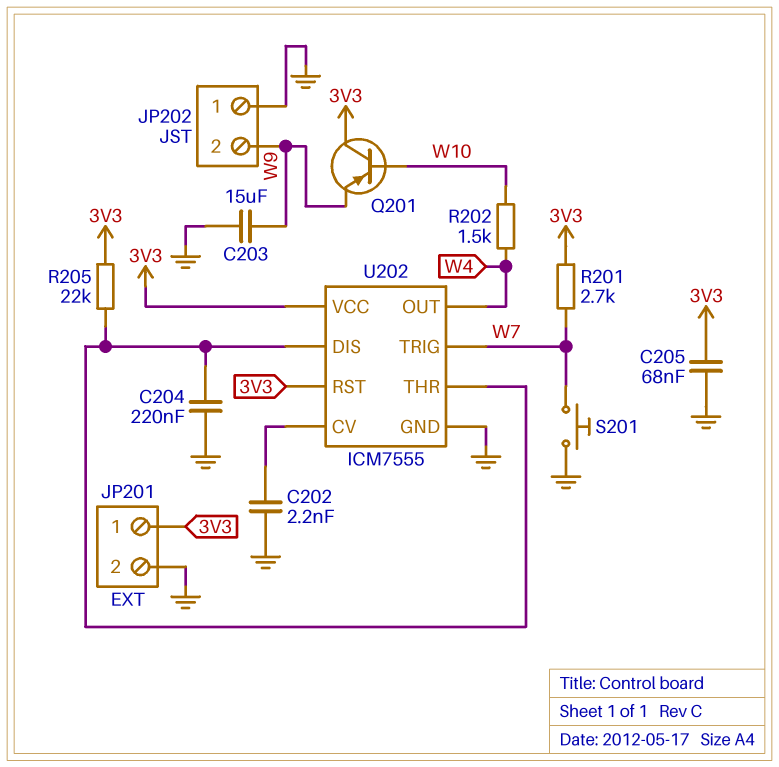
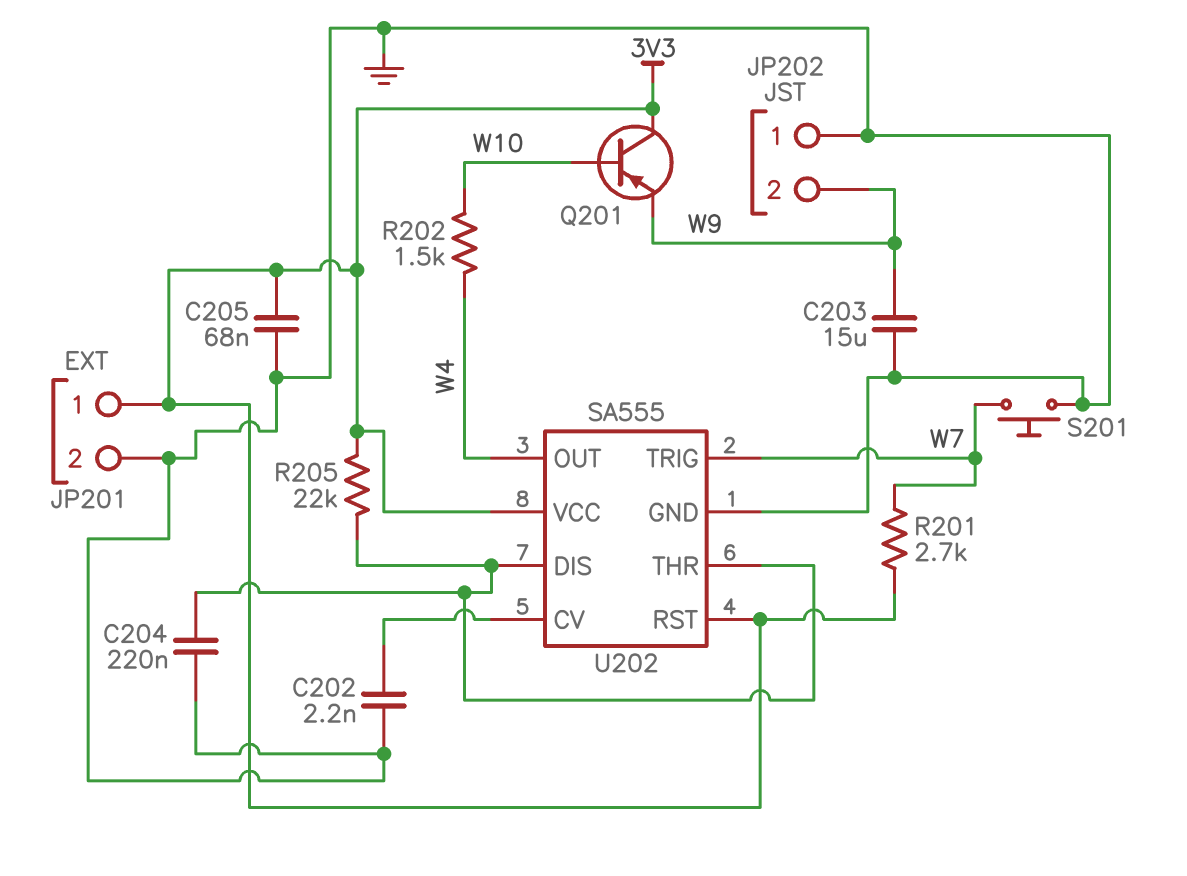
U202: ICM7555 -> SA555

